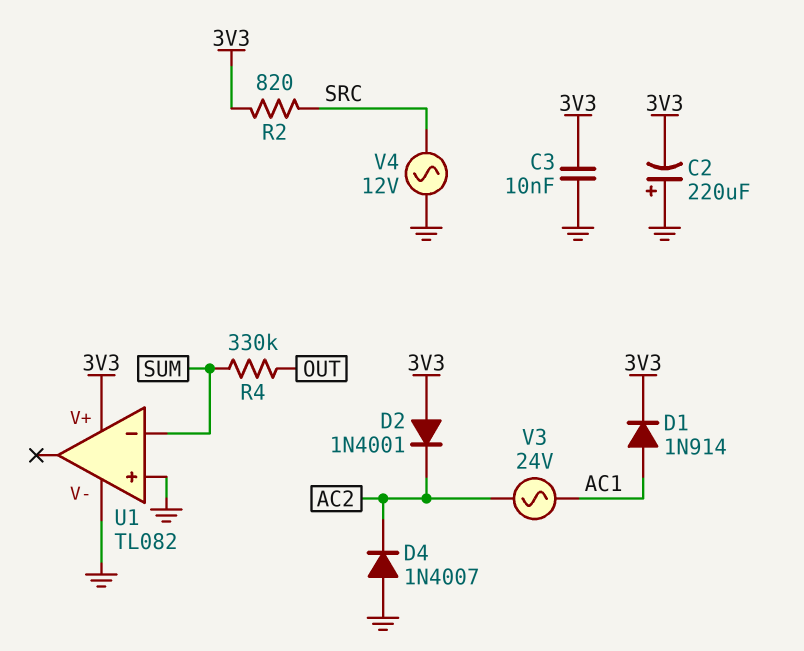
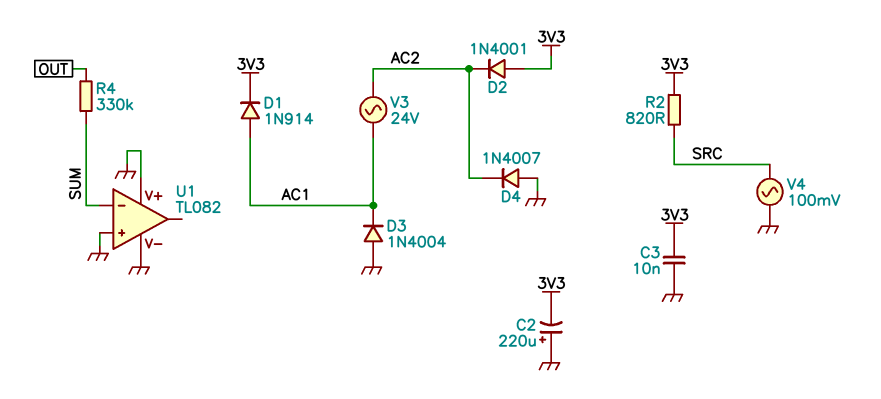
D3: none -> diode 1N4004 (A GND, K AC1)
U1 pin V+: 3V3 -> GND
V4: AC 12V (GND, SRC) -> AC 100mV (GND, SRC)

